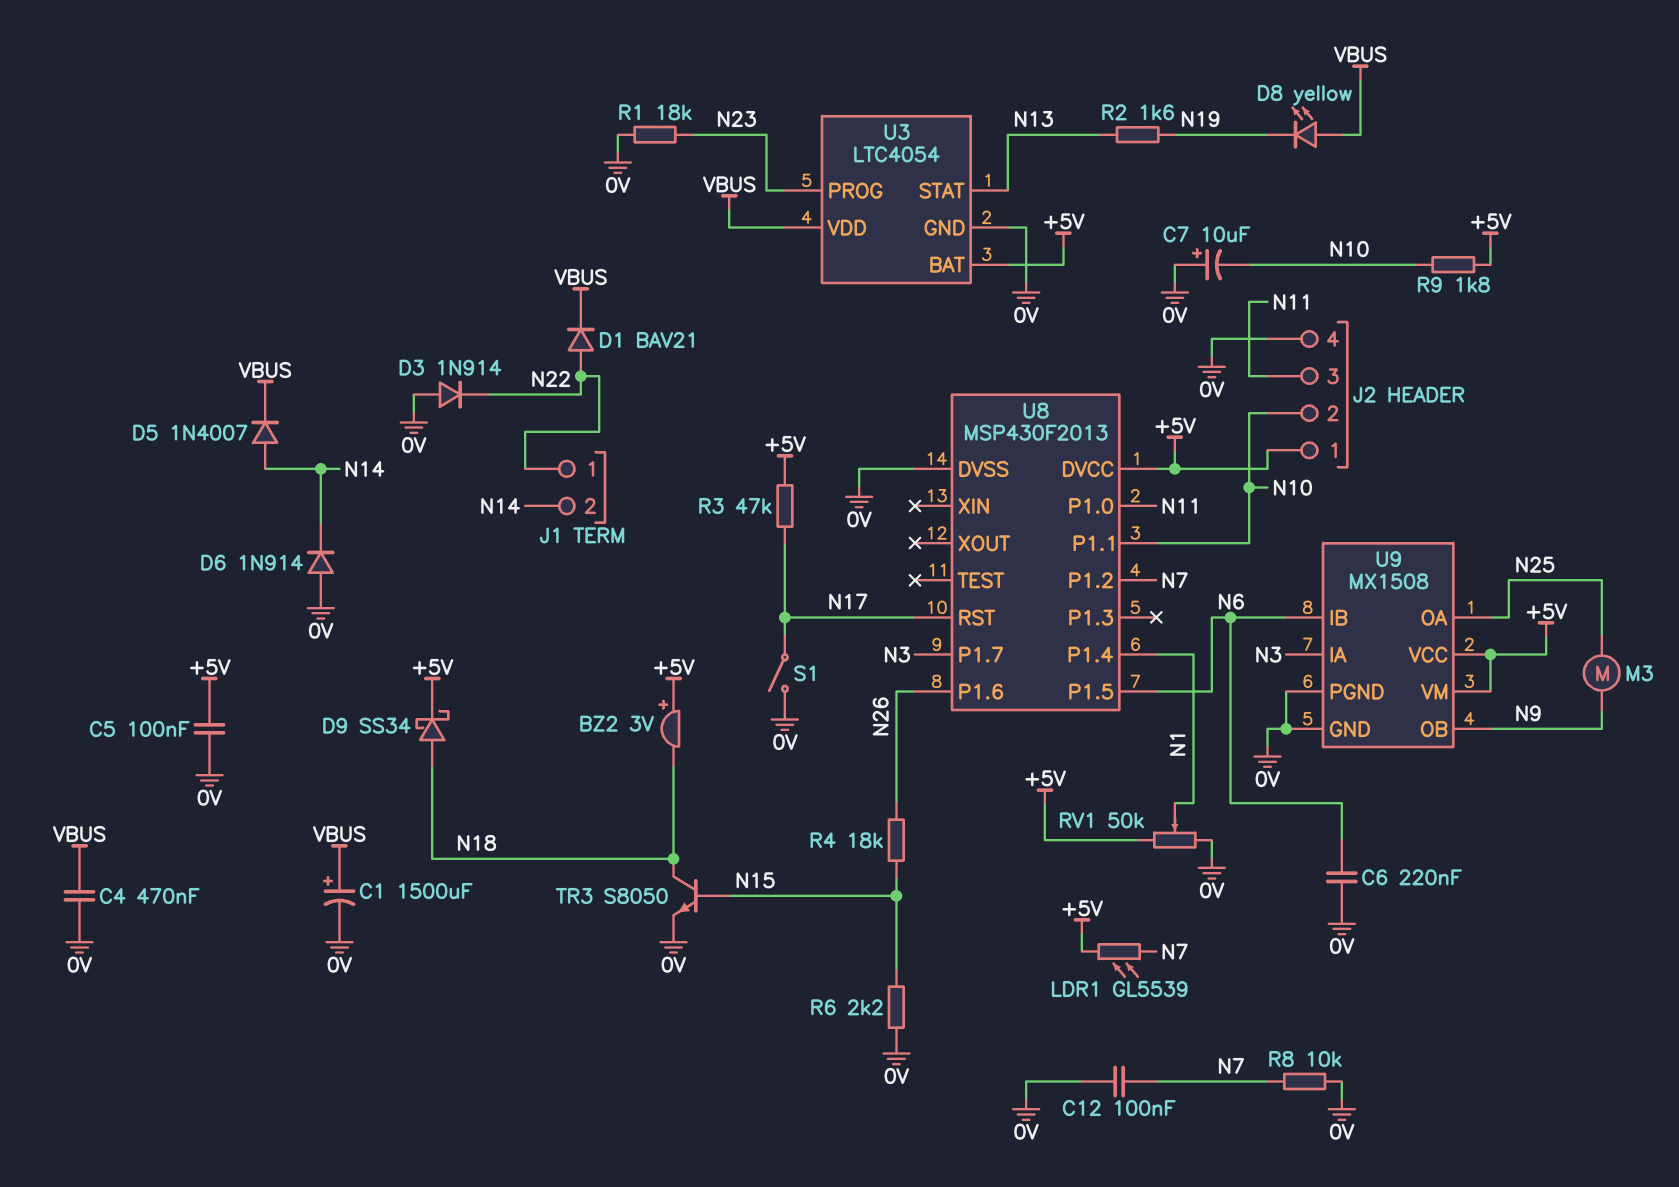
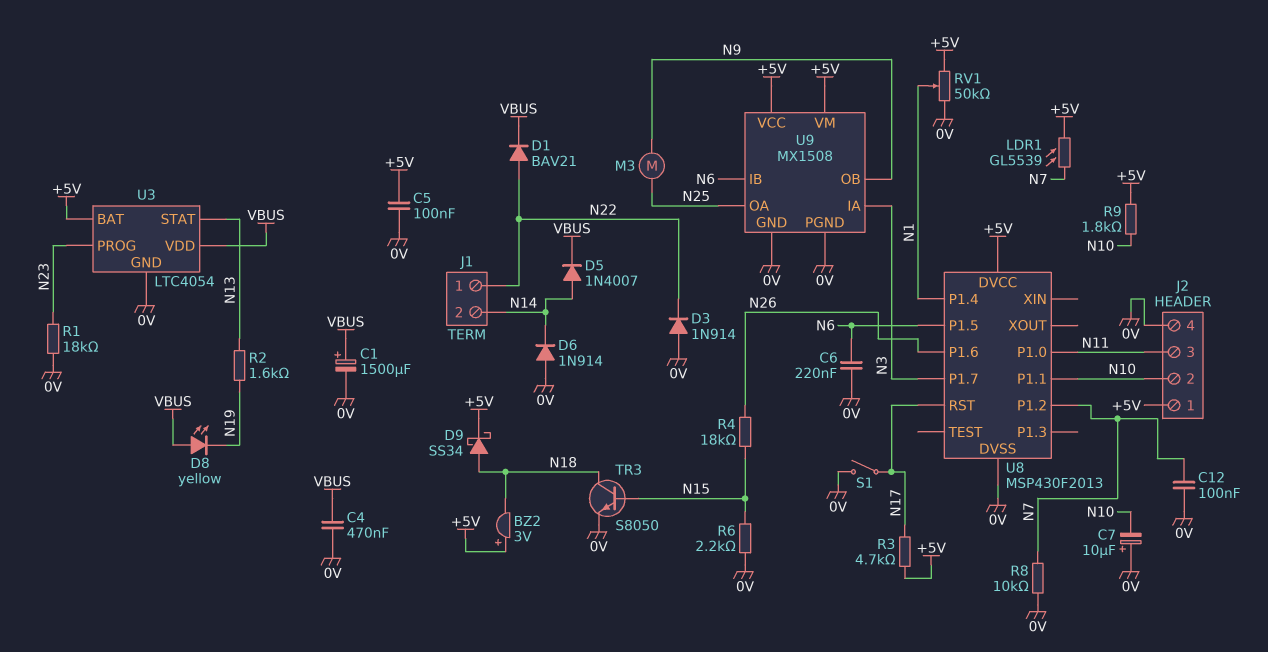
R3: 47k (+5V, N17) -> 4.7k (+5V, N17)

